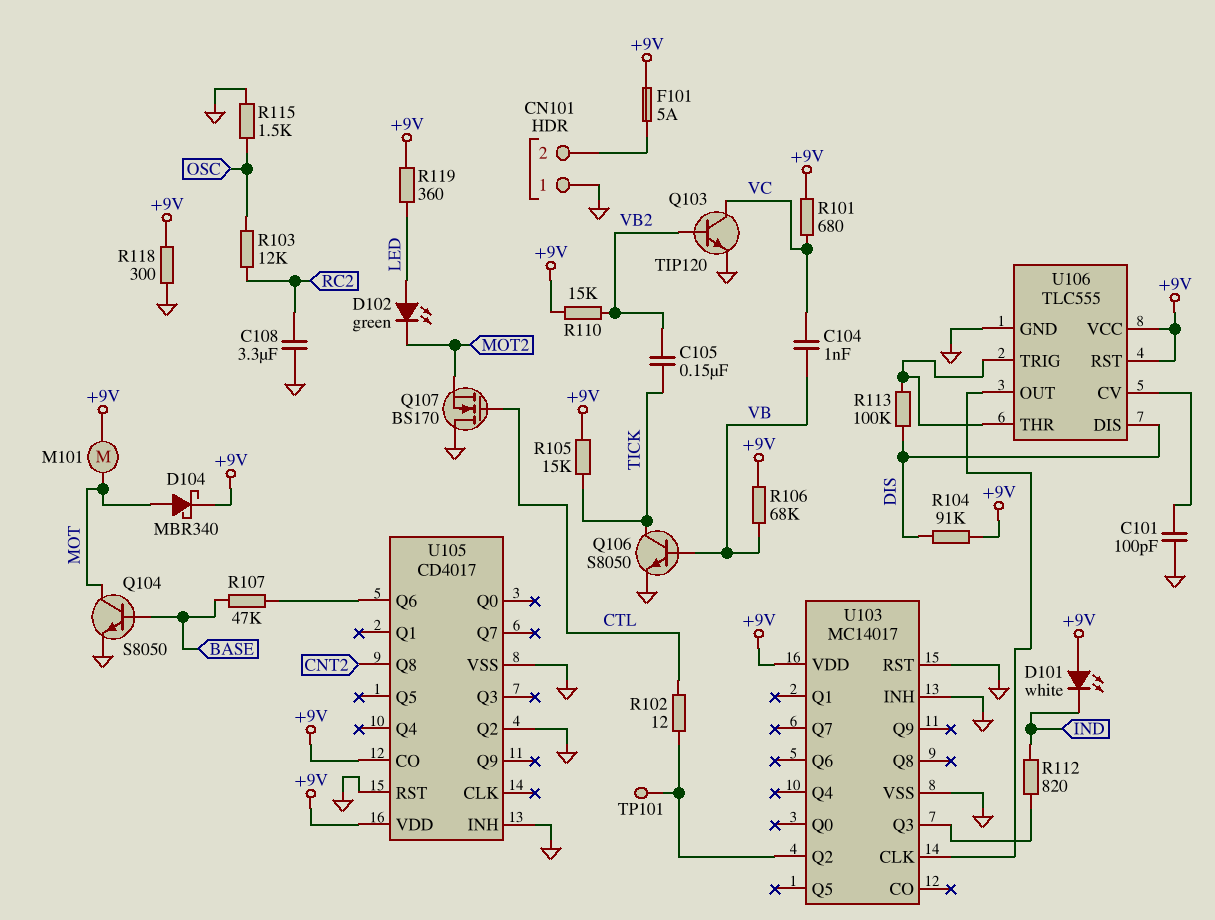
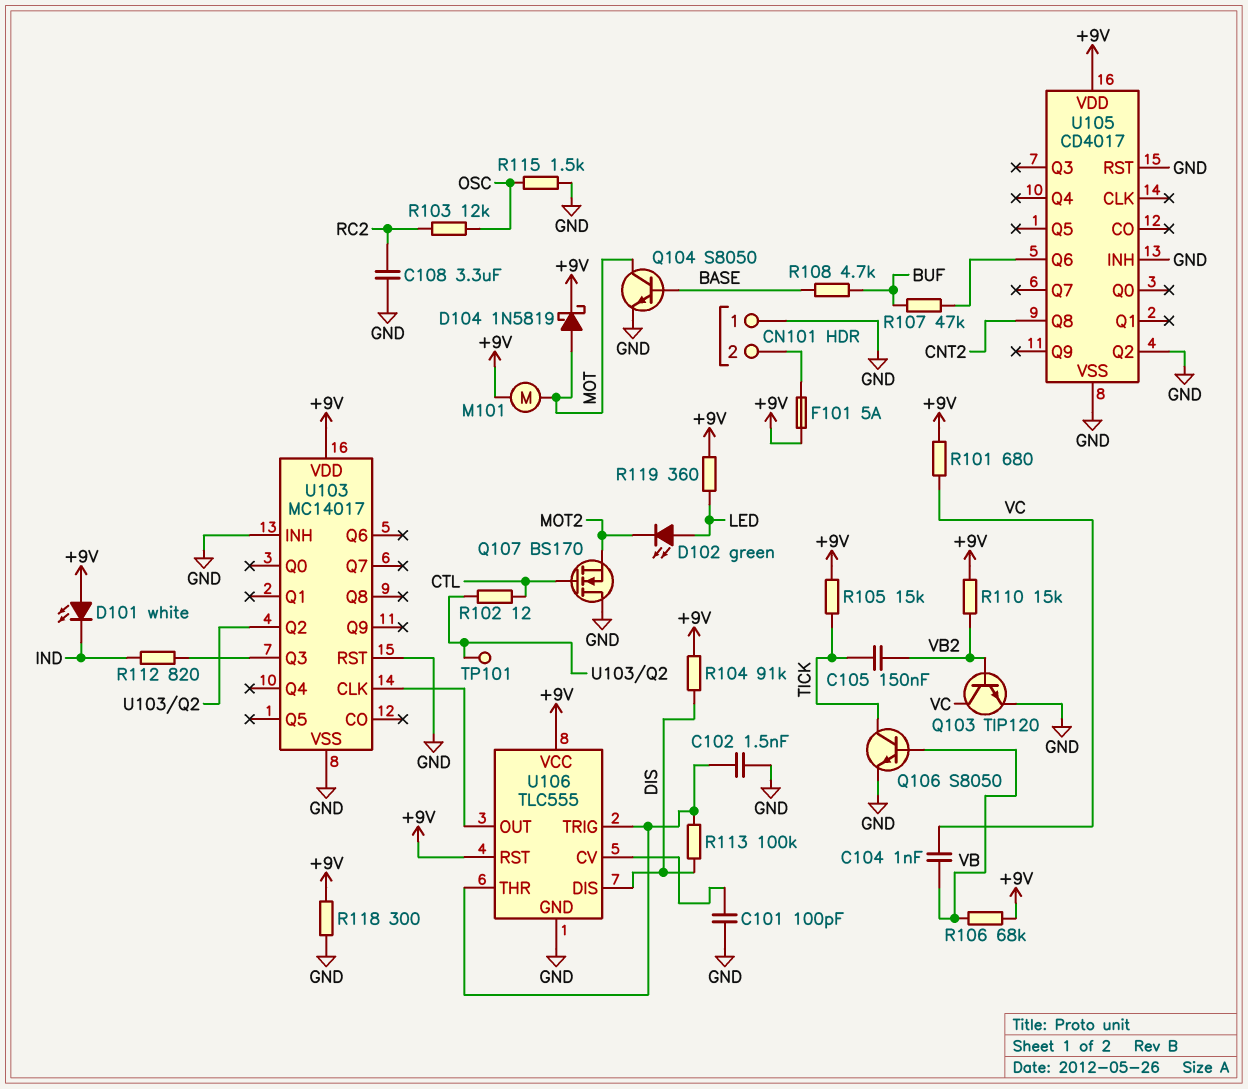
C102: none -> 1.5nF (GND, U106/THR)
D104: schottky MBR340 (A MOT, K +9V) -> schottky 1N5819 (A MOT, K +9V)
R107: 47k (BASE, U105/Q6) -> 47k (BUF, U105/Q6)
R108: none -> 4.7k (BASE, BUF)
U105 pin CO: +9V -> none

